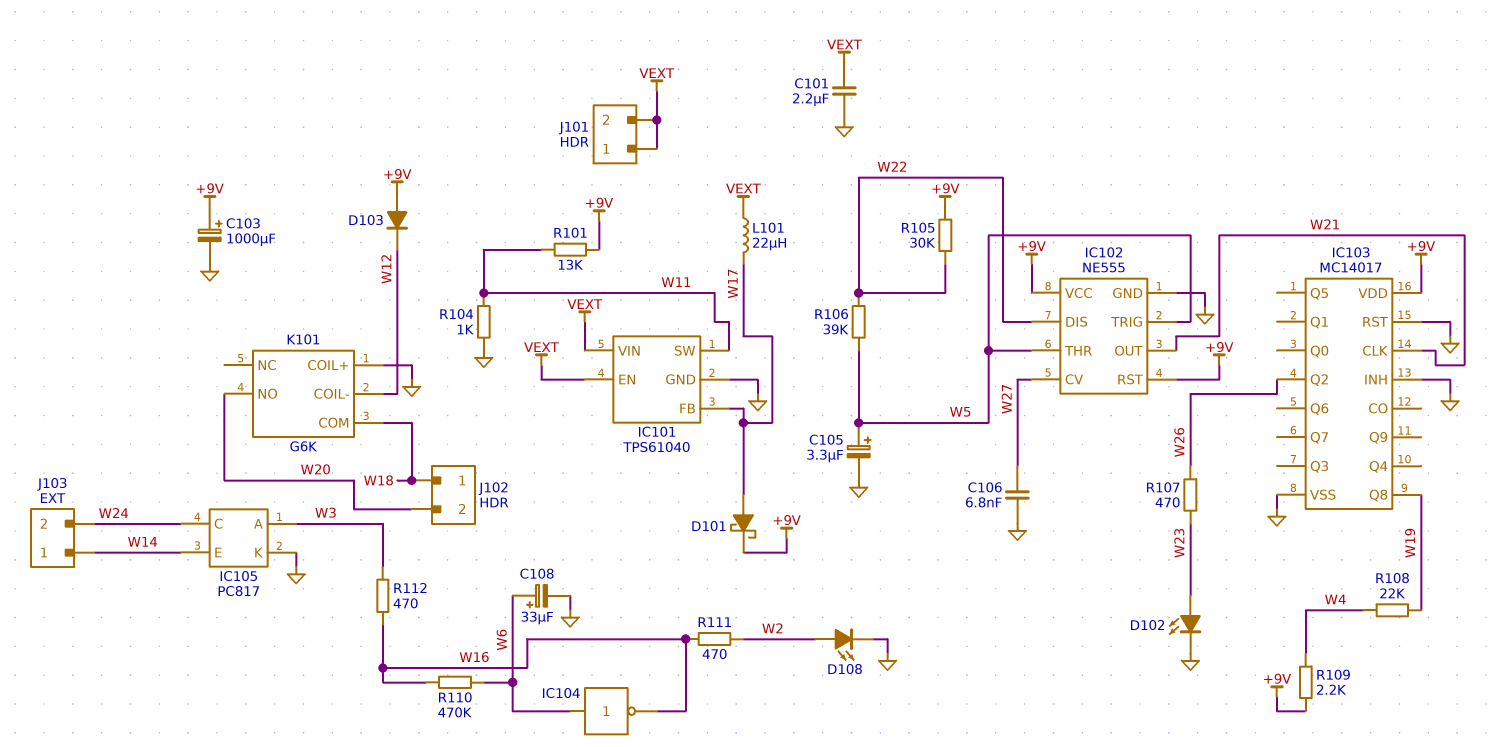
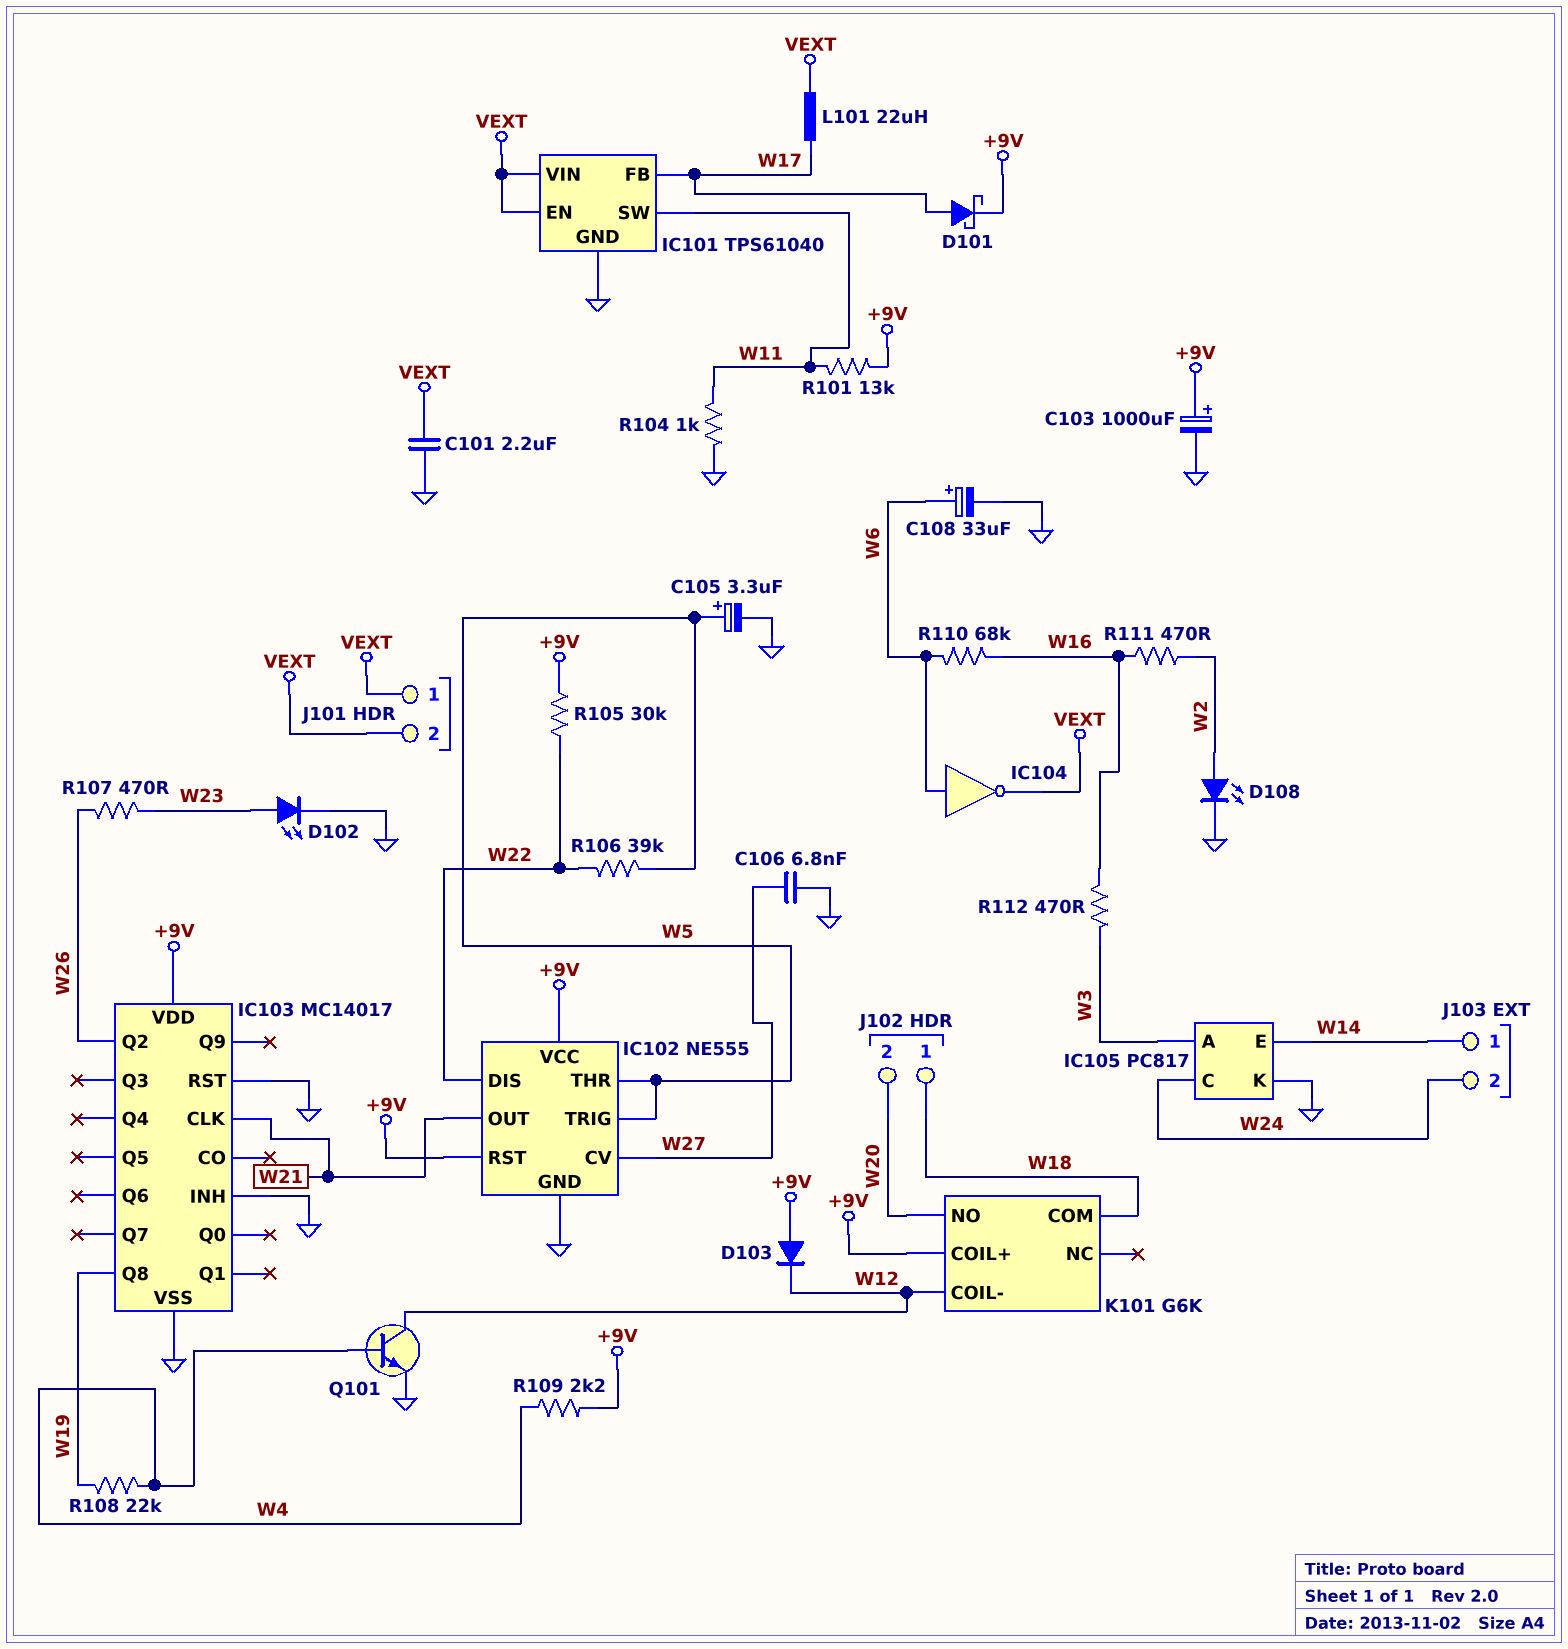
IC104: NOT (in W6, out W16) -> NOT (in W6, out VEXT)
K101 pin COIL+: GND -> +9V
Q101: none -> NPN (B W4, C W12, E GND)
R110: 470k (W6, W16) -> 68k (W6, W16)

